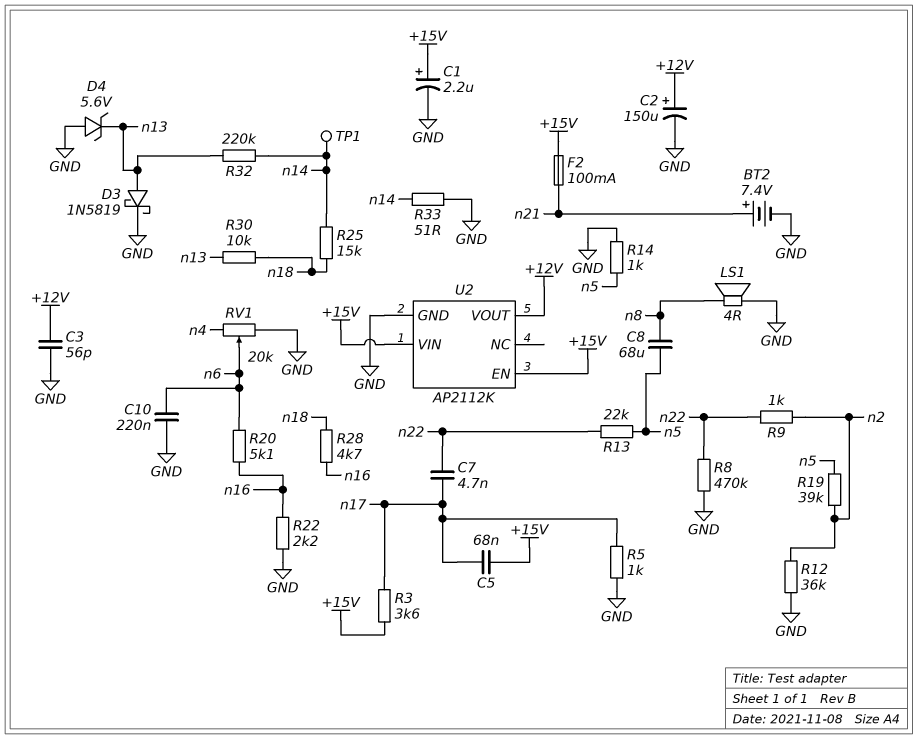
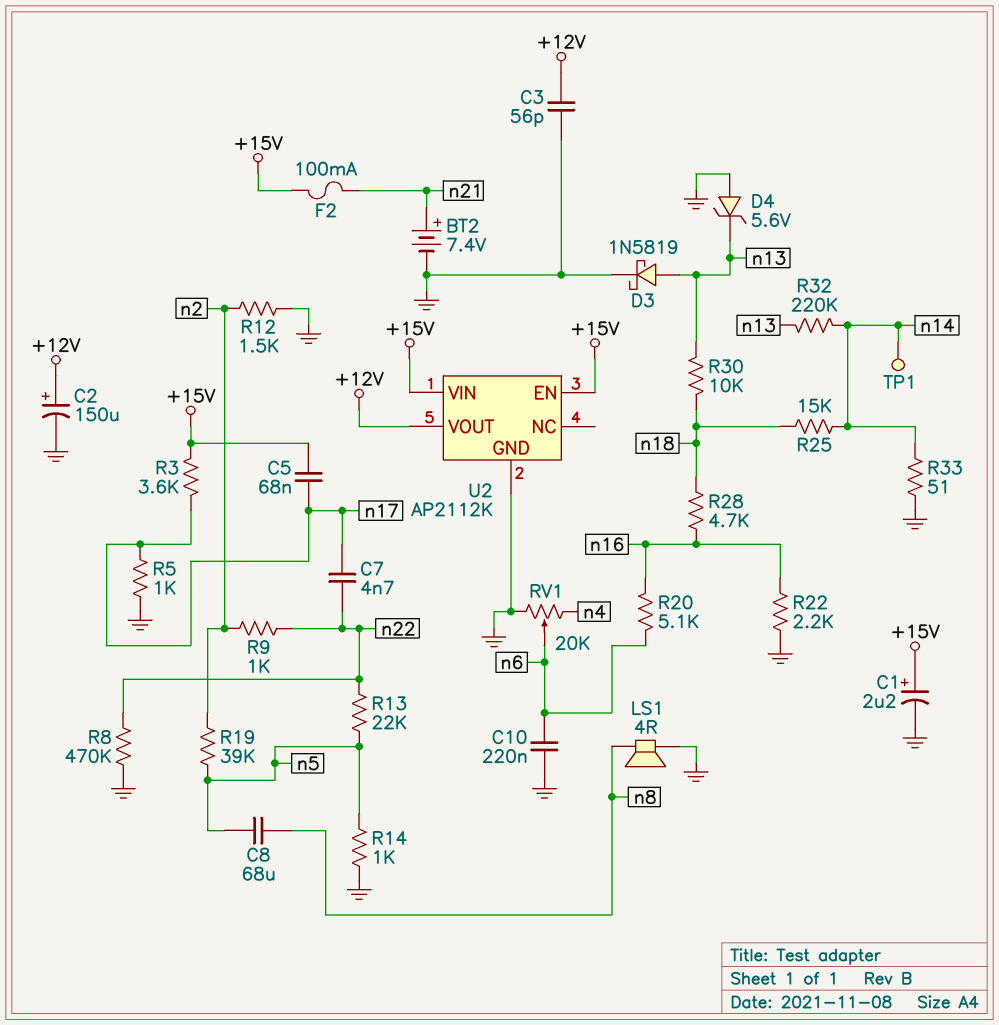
R12: 36k (GND, n2) -> 1.5k (GND, n2)

